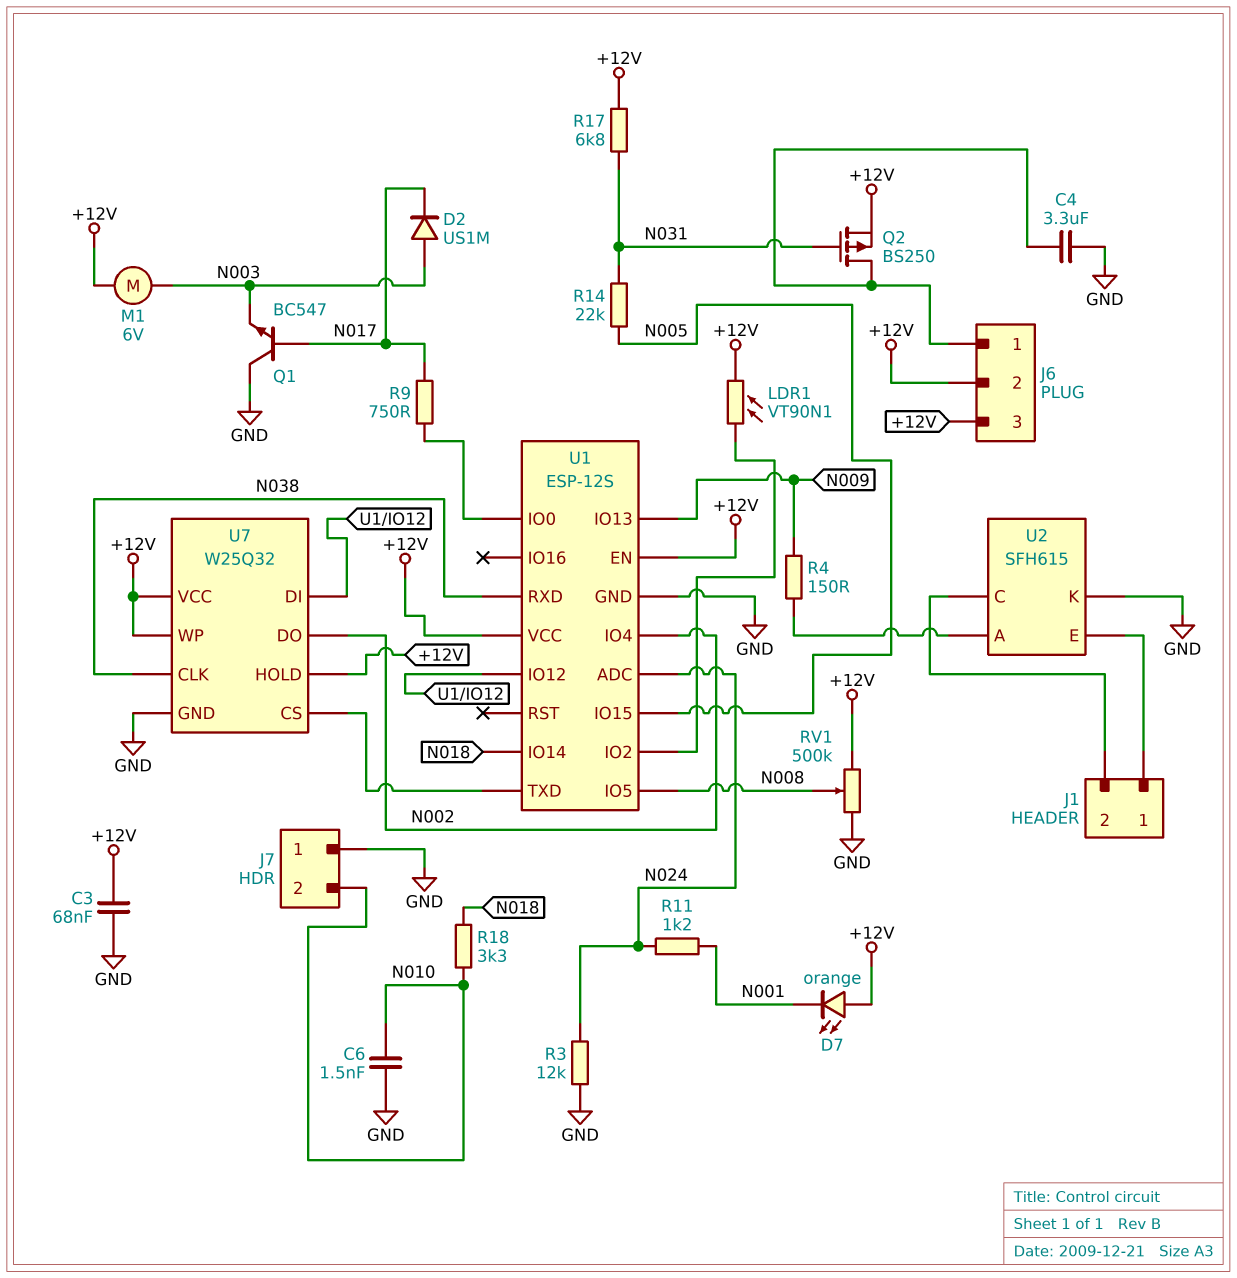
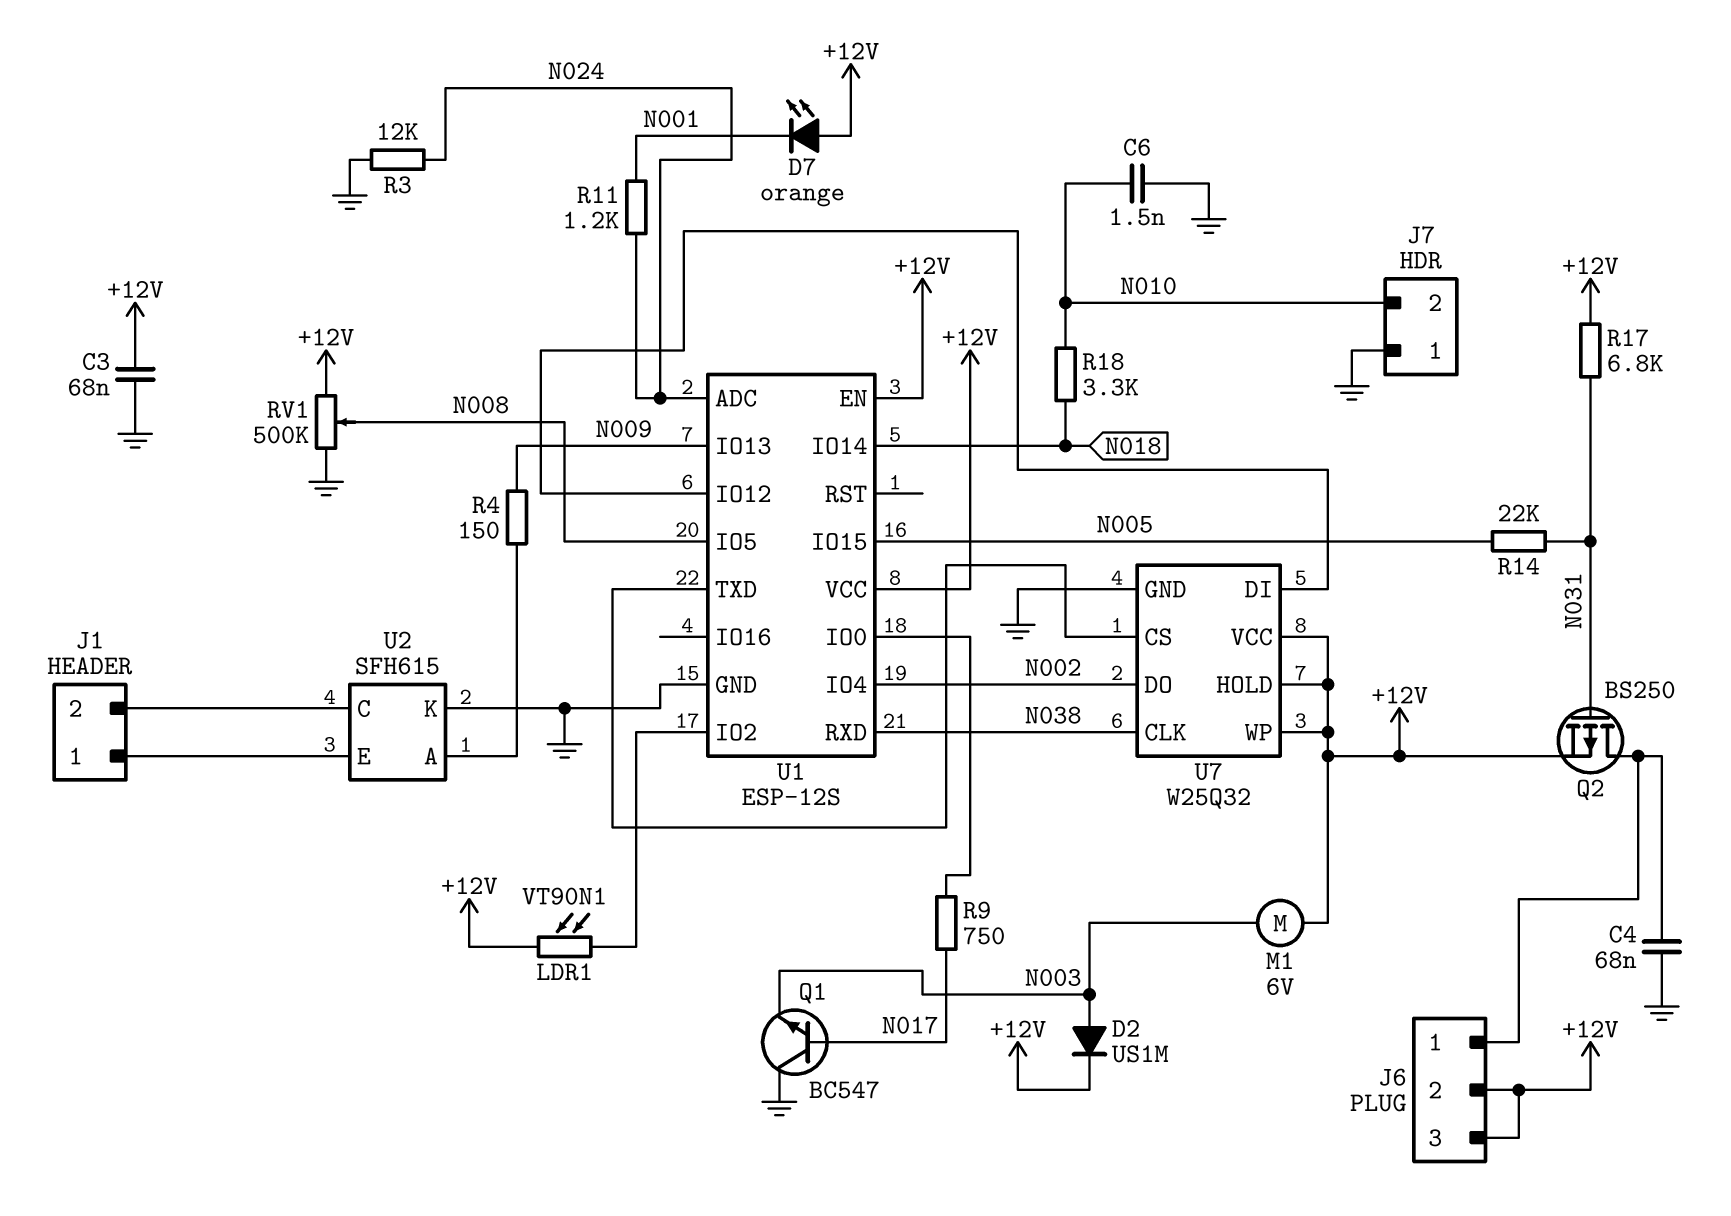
C4: 3.3uF (GND, J6/1) -> 68nF (GND, J6/1)
D2: diode US1M (A N003, K N017) -> diode US1M (A N003, K +12V)

